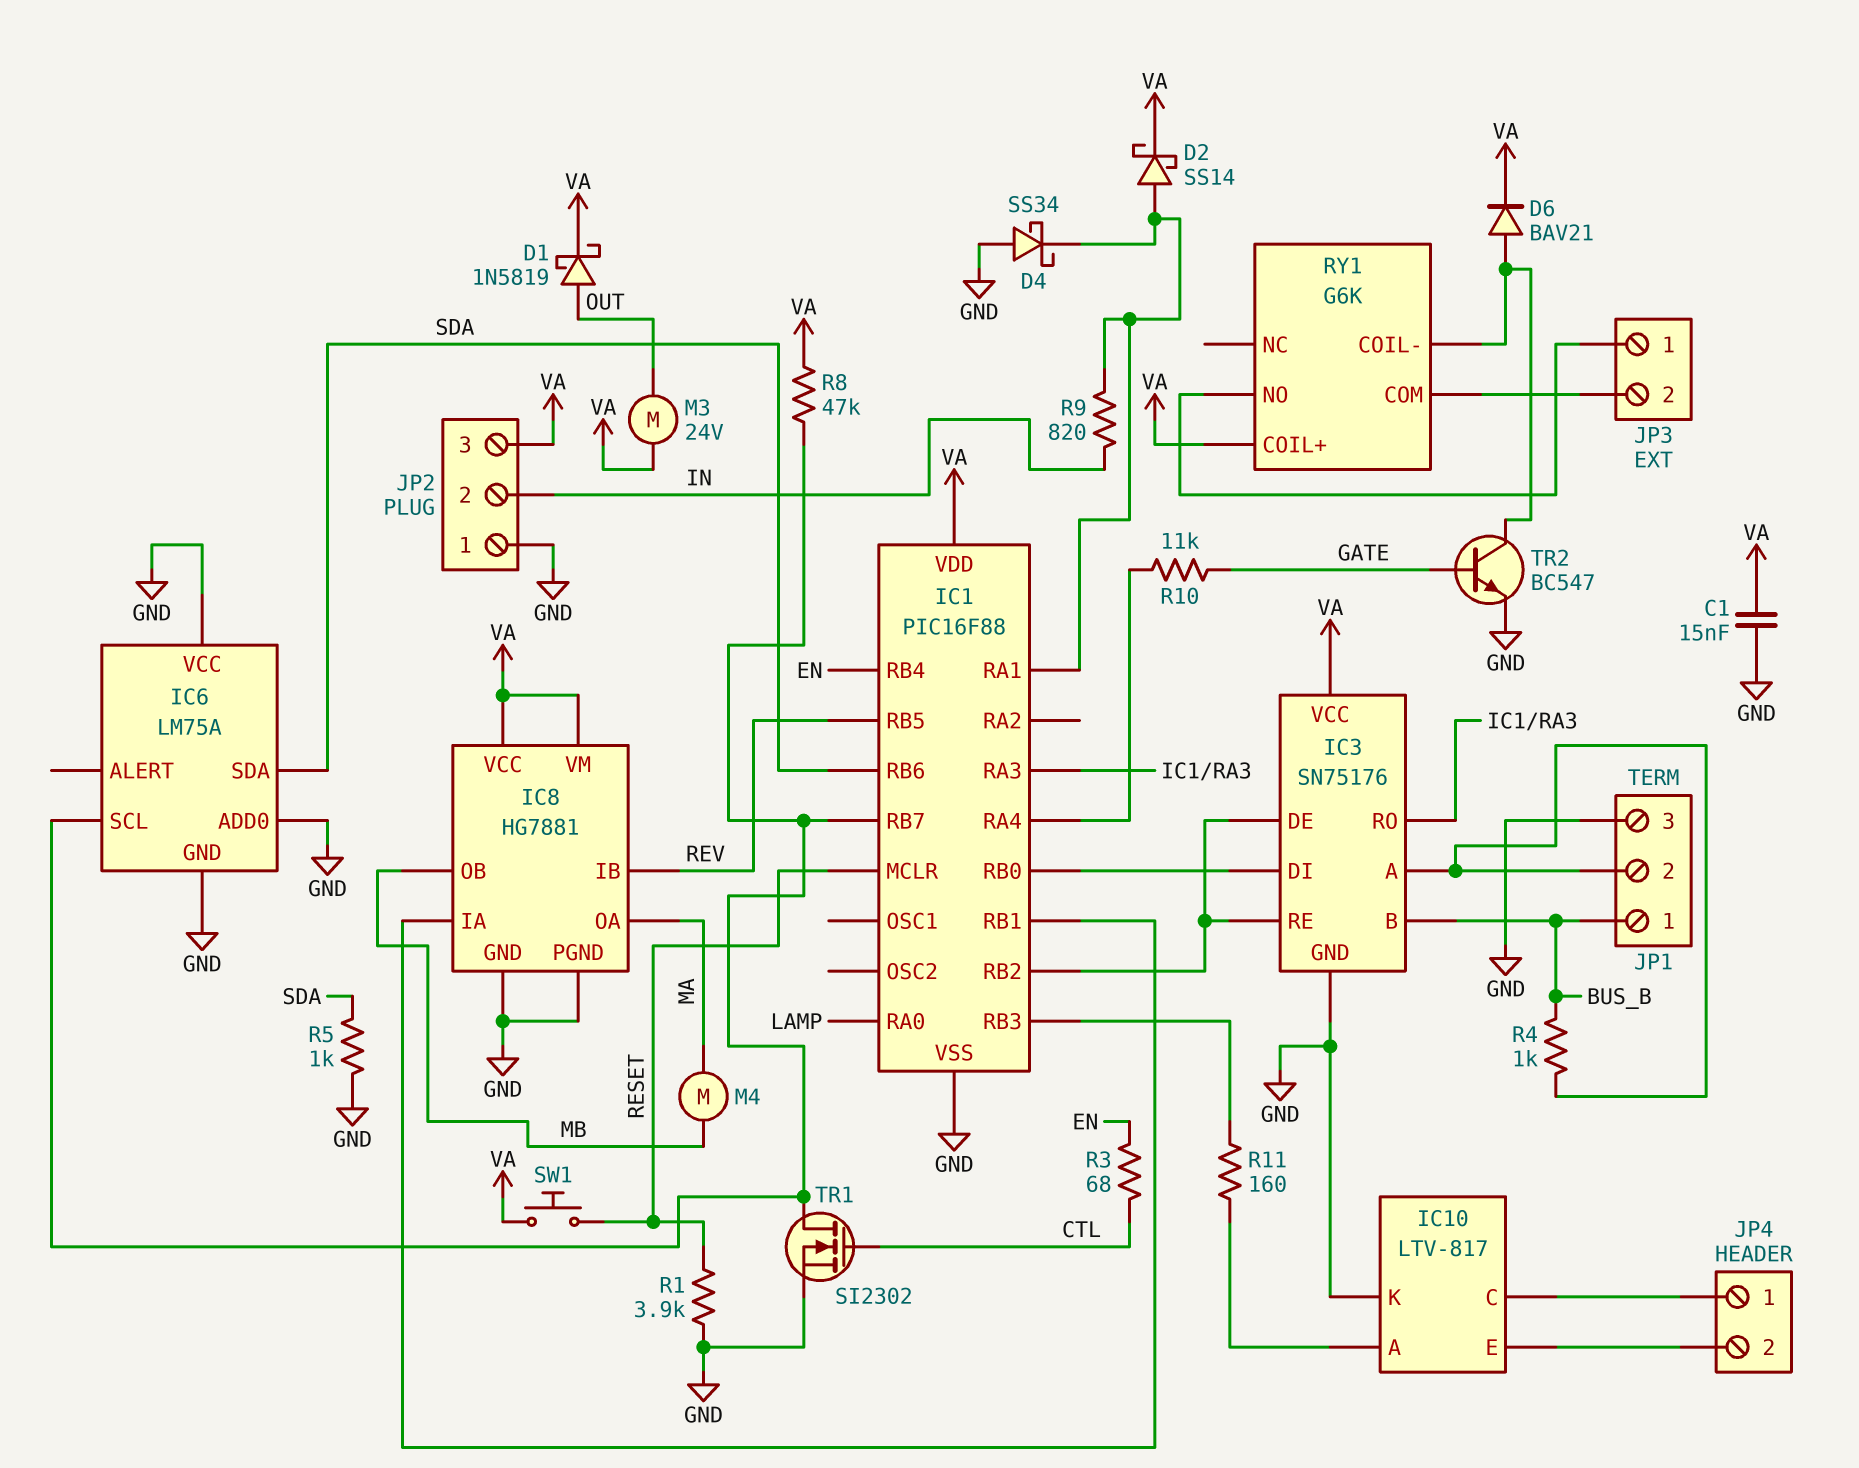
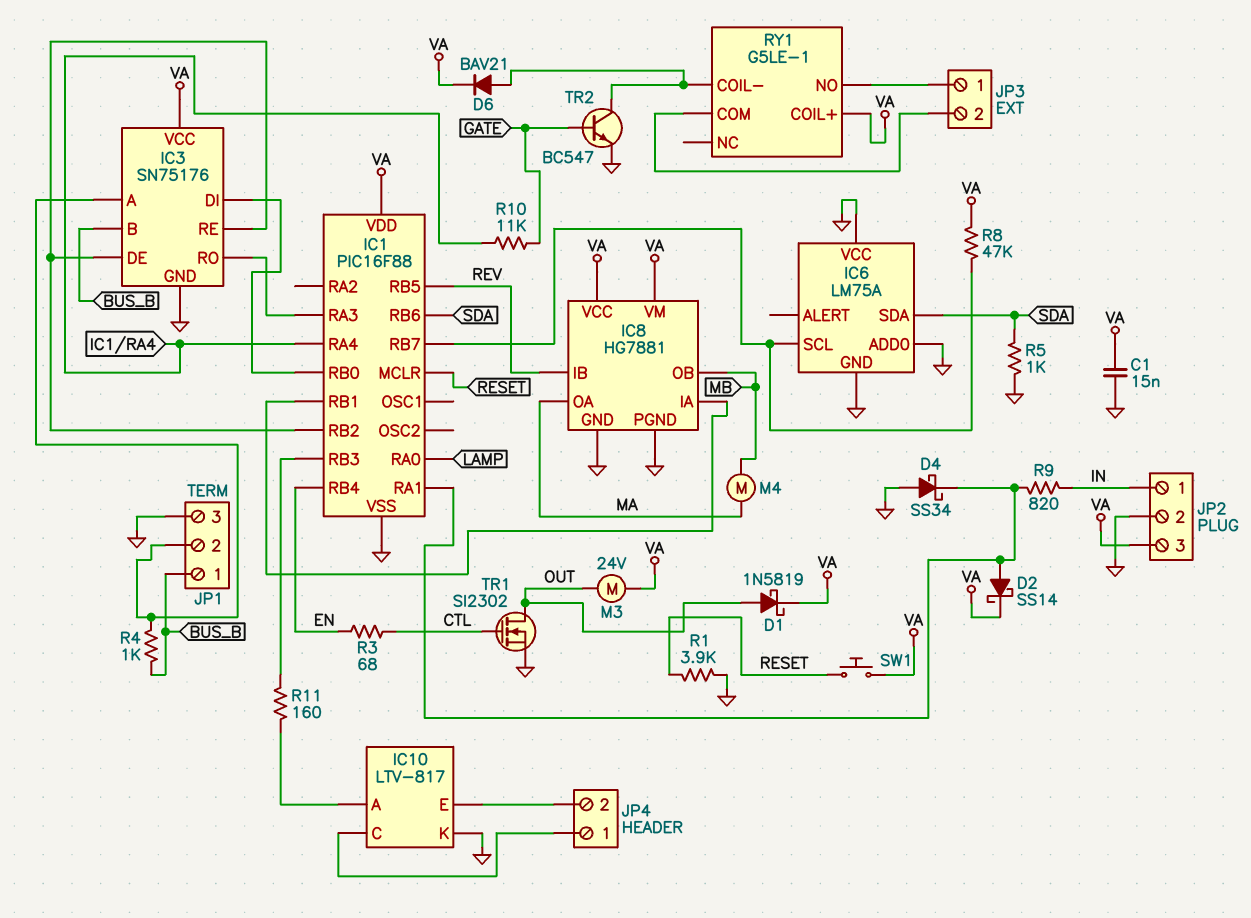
JP2 pin 1: GND -> IN
JP2 pin 2: IN -> GND
RY1: G6K -> G5LE-1
TR1: NMOS SI2302 (G CTL, D IC1/RB7, S GND) -> NMOS SI2302 (G CTL, D OUT, S GND)

